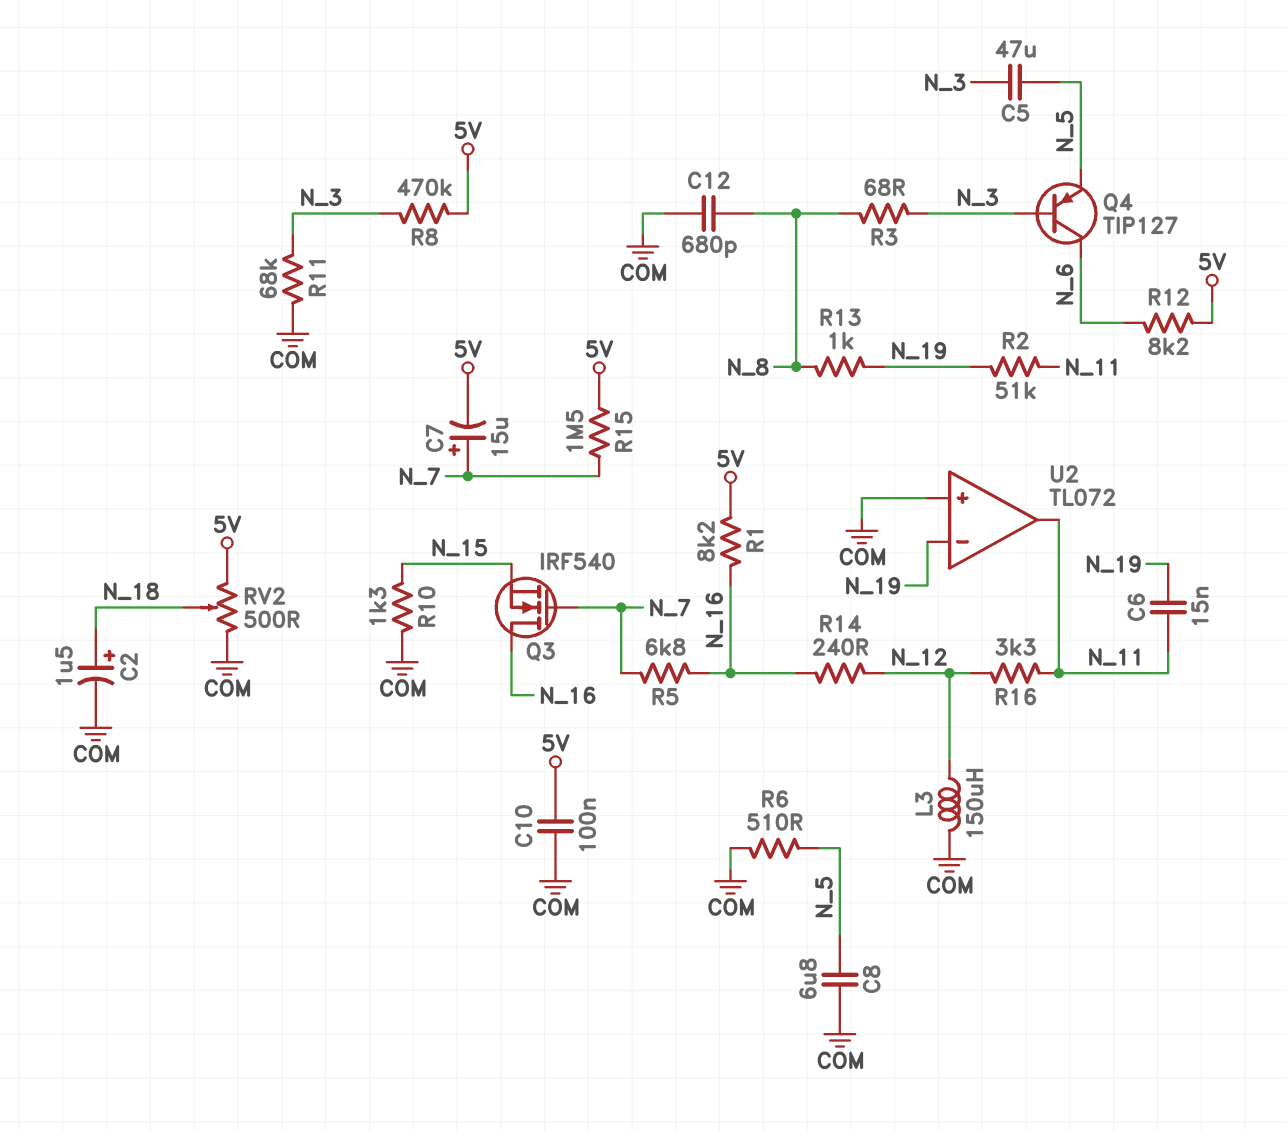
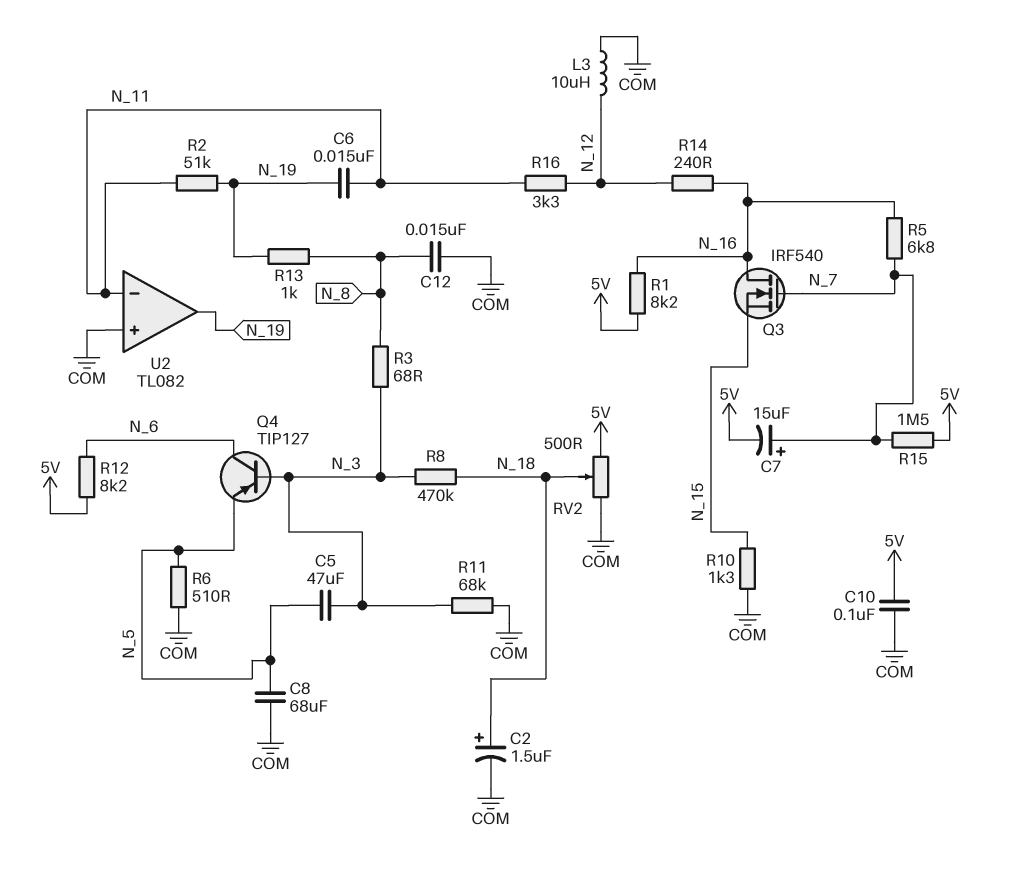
C8: 6.8uF (COM, N_5) -> 68uF (COM, N_5)
C12: 680pF (COM, N_8) -> 15nF (COM, N_8)
L3: 150uH (COM, N_12) -> 10uH (COM, N_12)
R8: 470k (5V, N_3) -> 470k (N_3, N_18)
U2: TL072 -> TL082
U2 pin in-: N_19 -> N_11
U2 pin out: N_11 -> N_19

